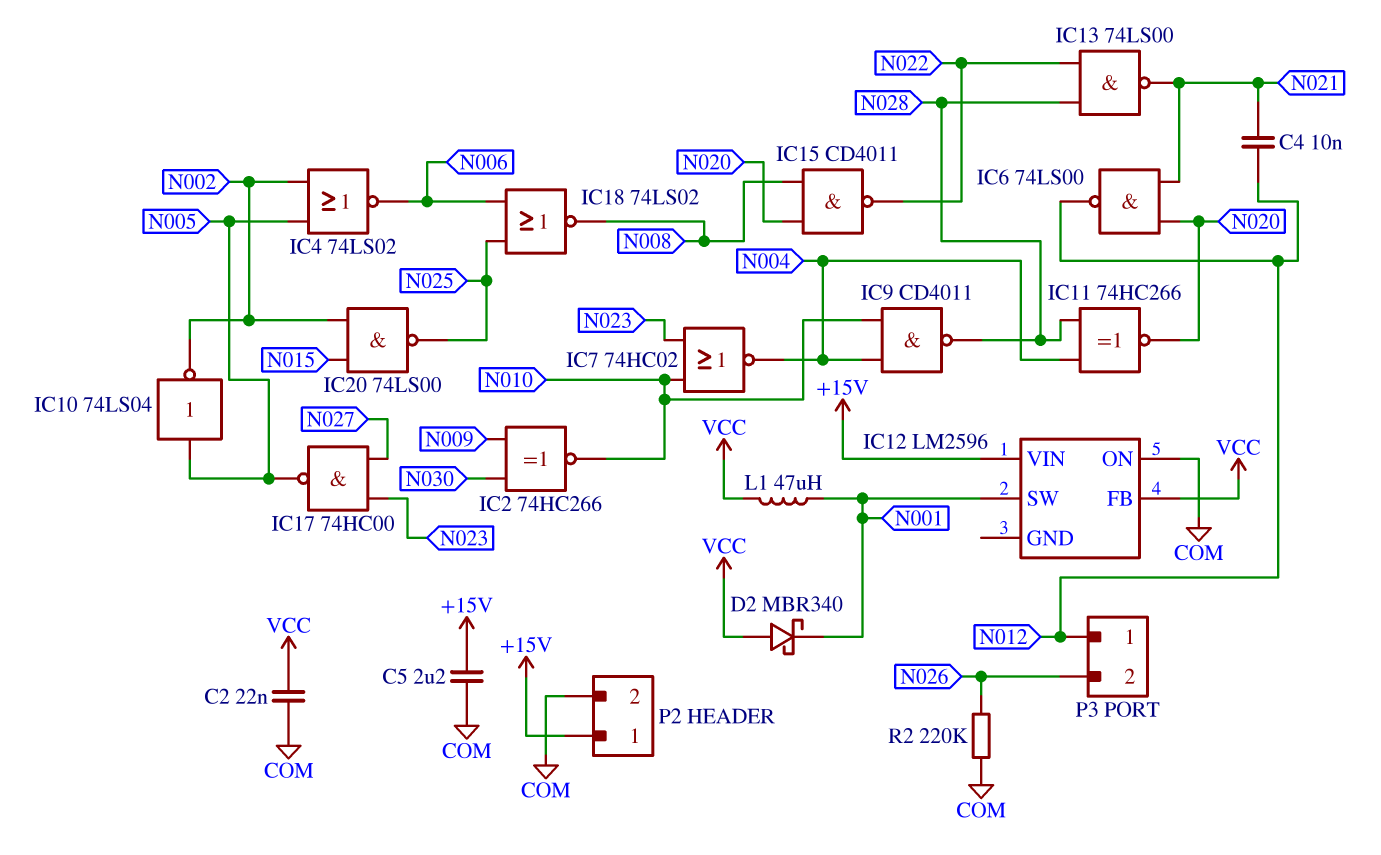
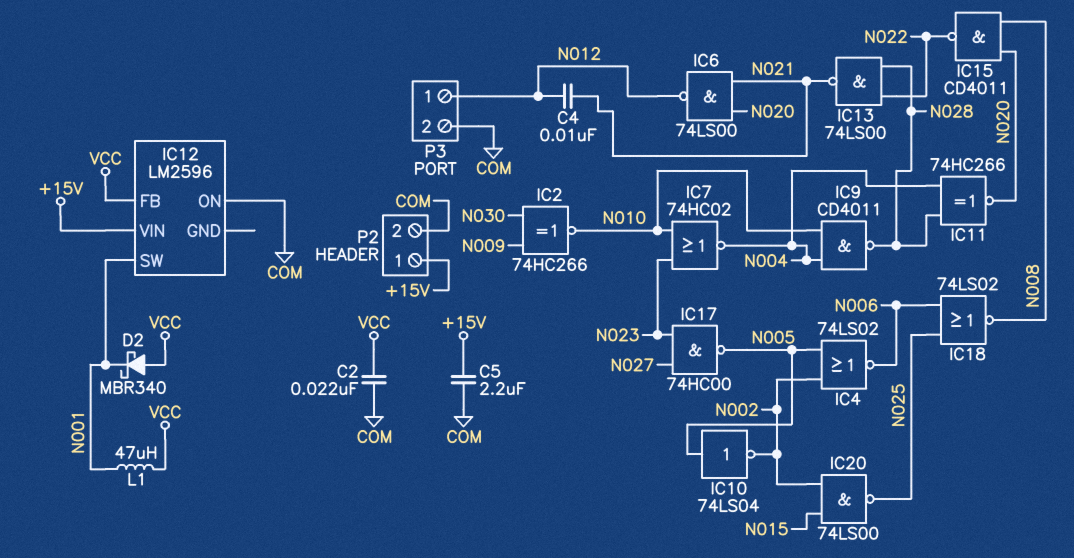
P3 pin 2: N026 -> COM
R2: 220k (COM, N026) -> none

